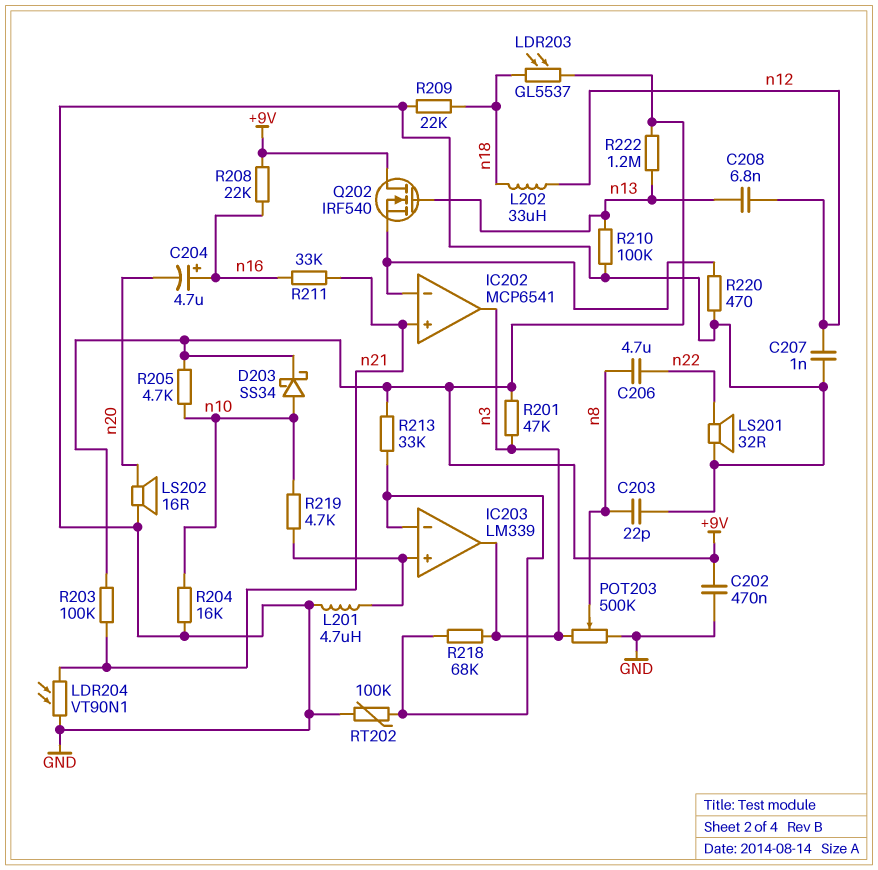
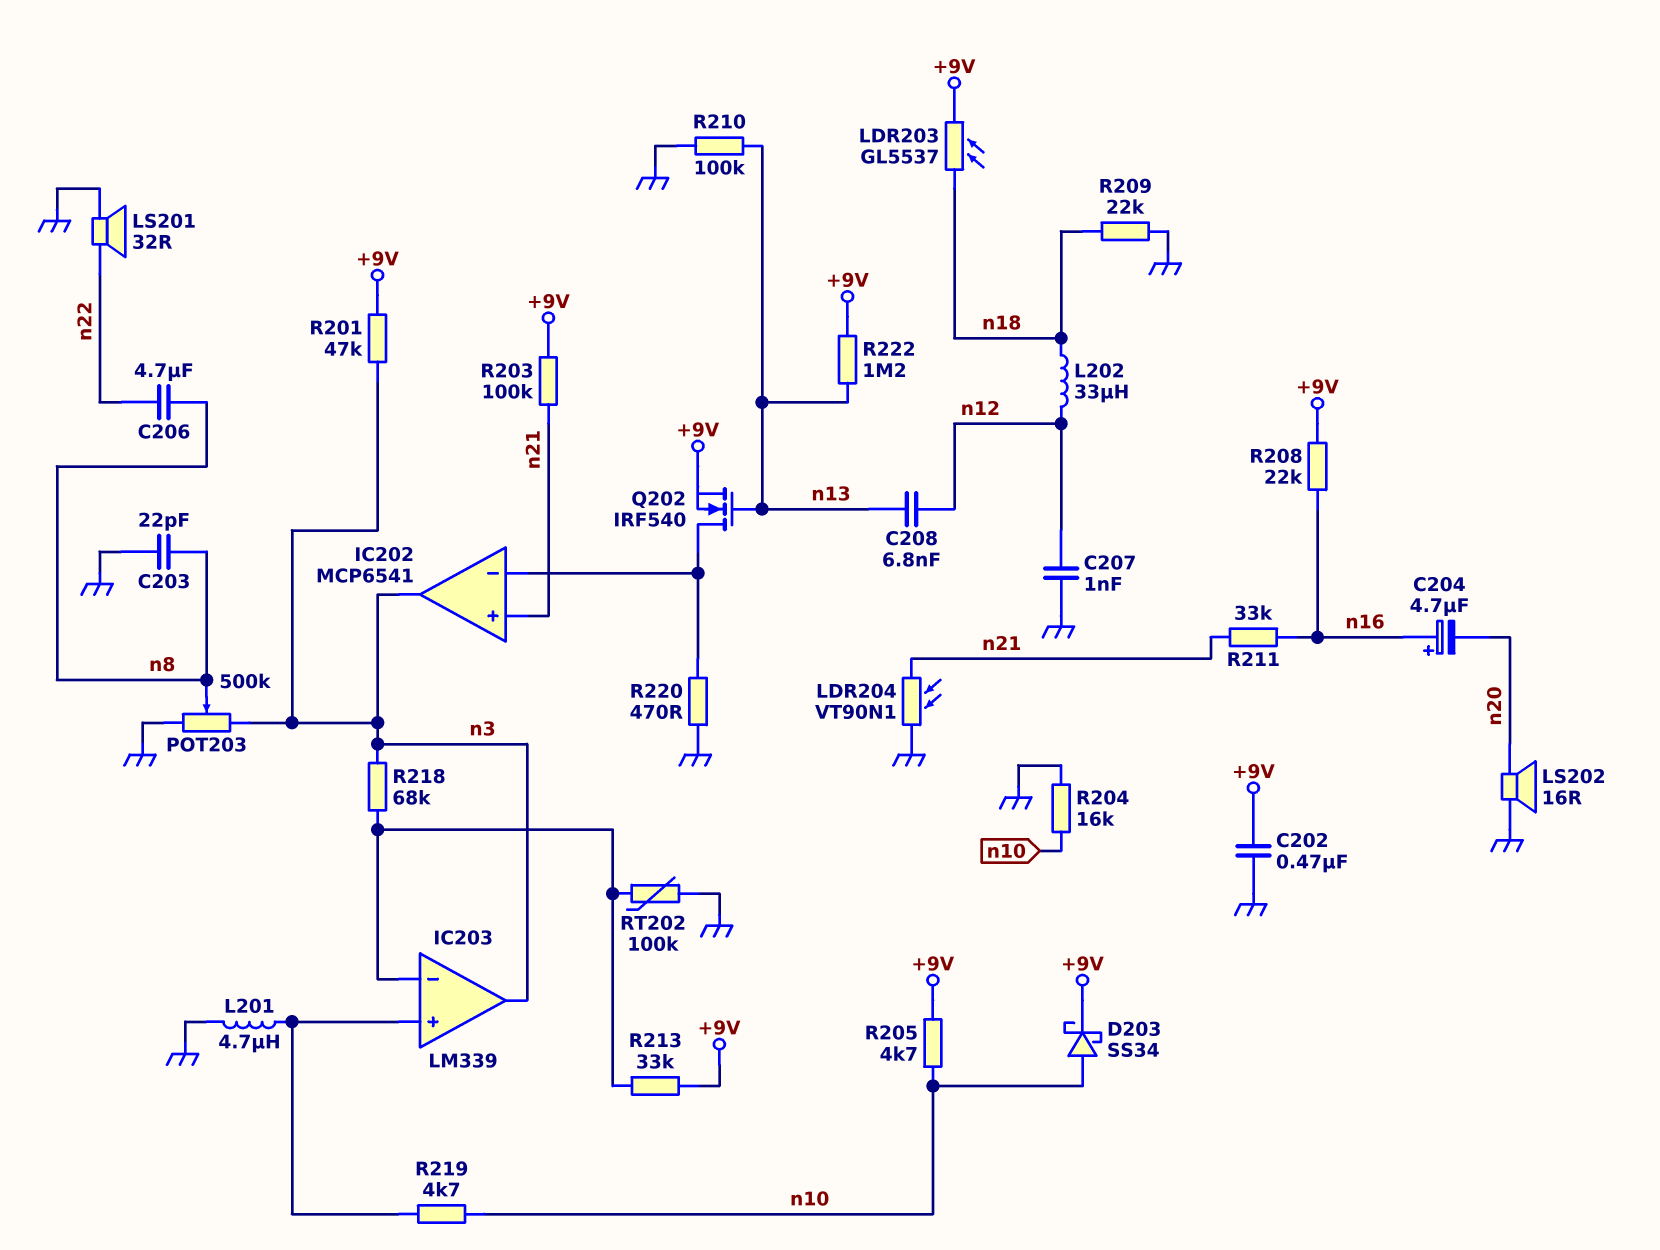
Q202: NMOS IRF540 (G n13, D +9V, S IC202/in-) -> NMOS IRF540 (G n13, D IC202/in-, S +9V)

